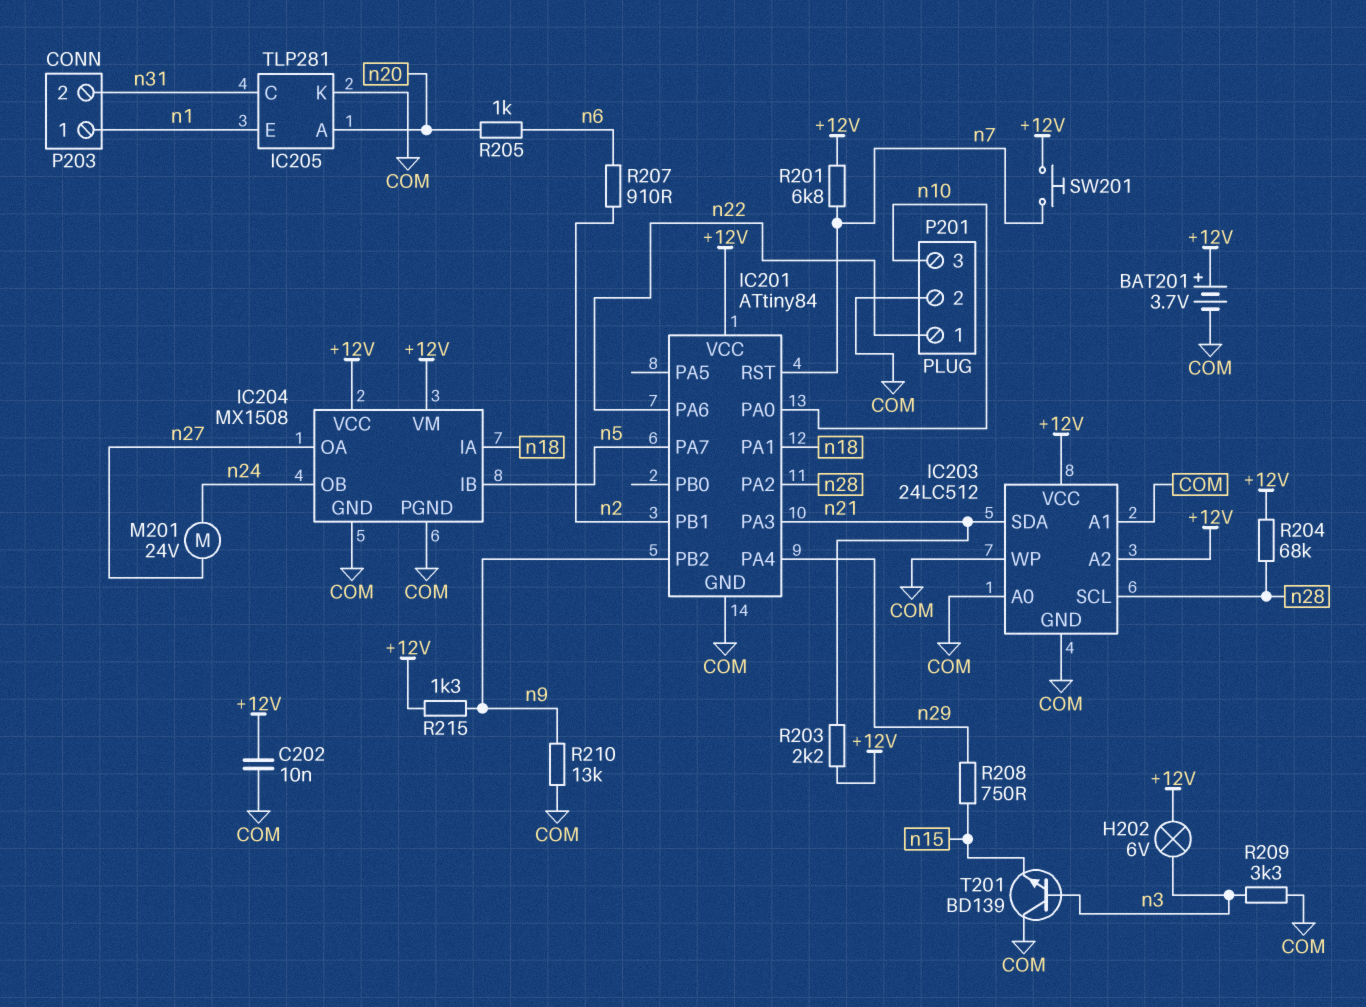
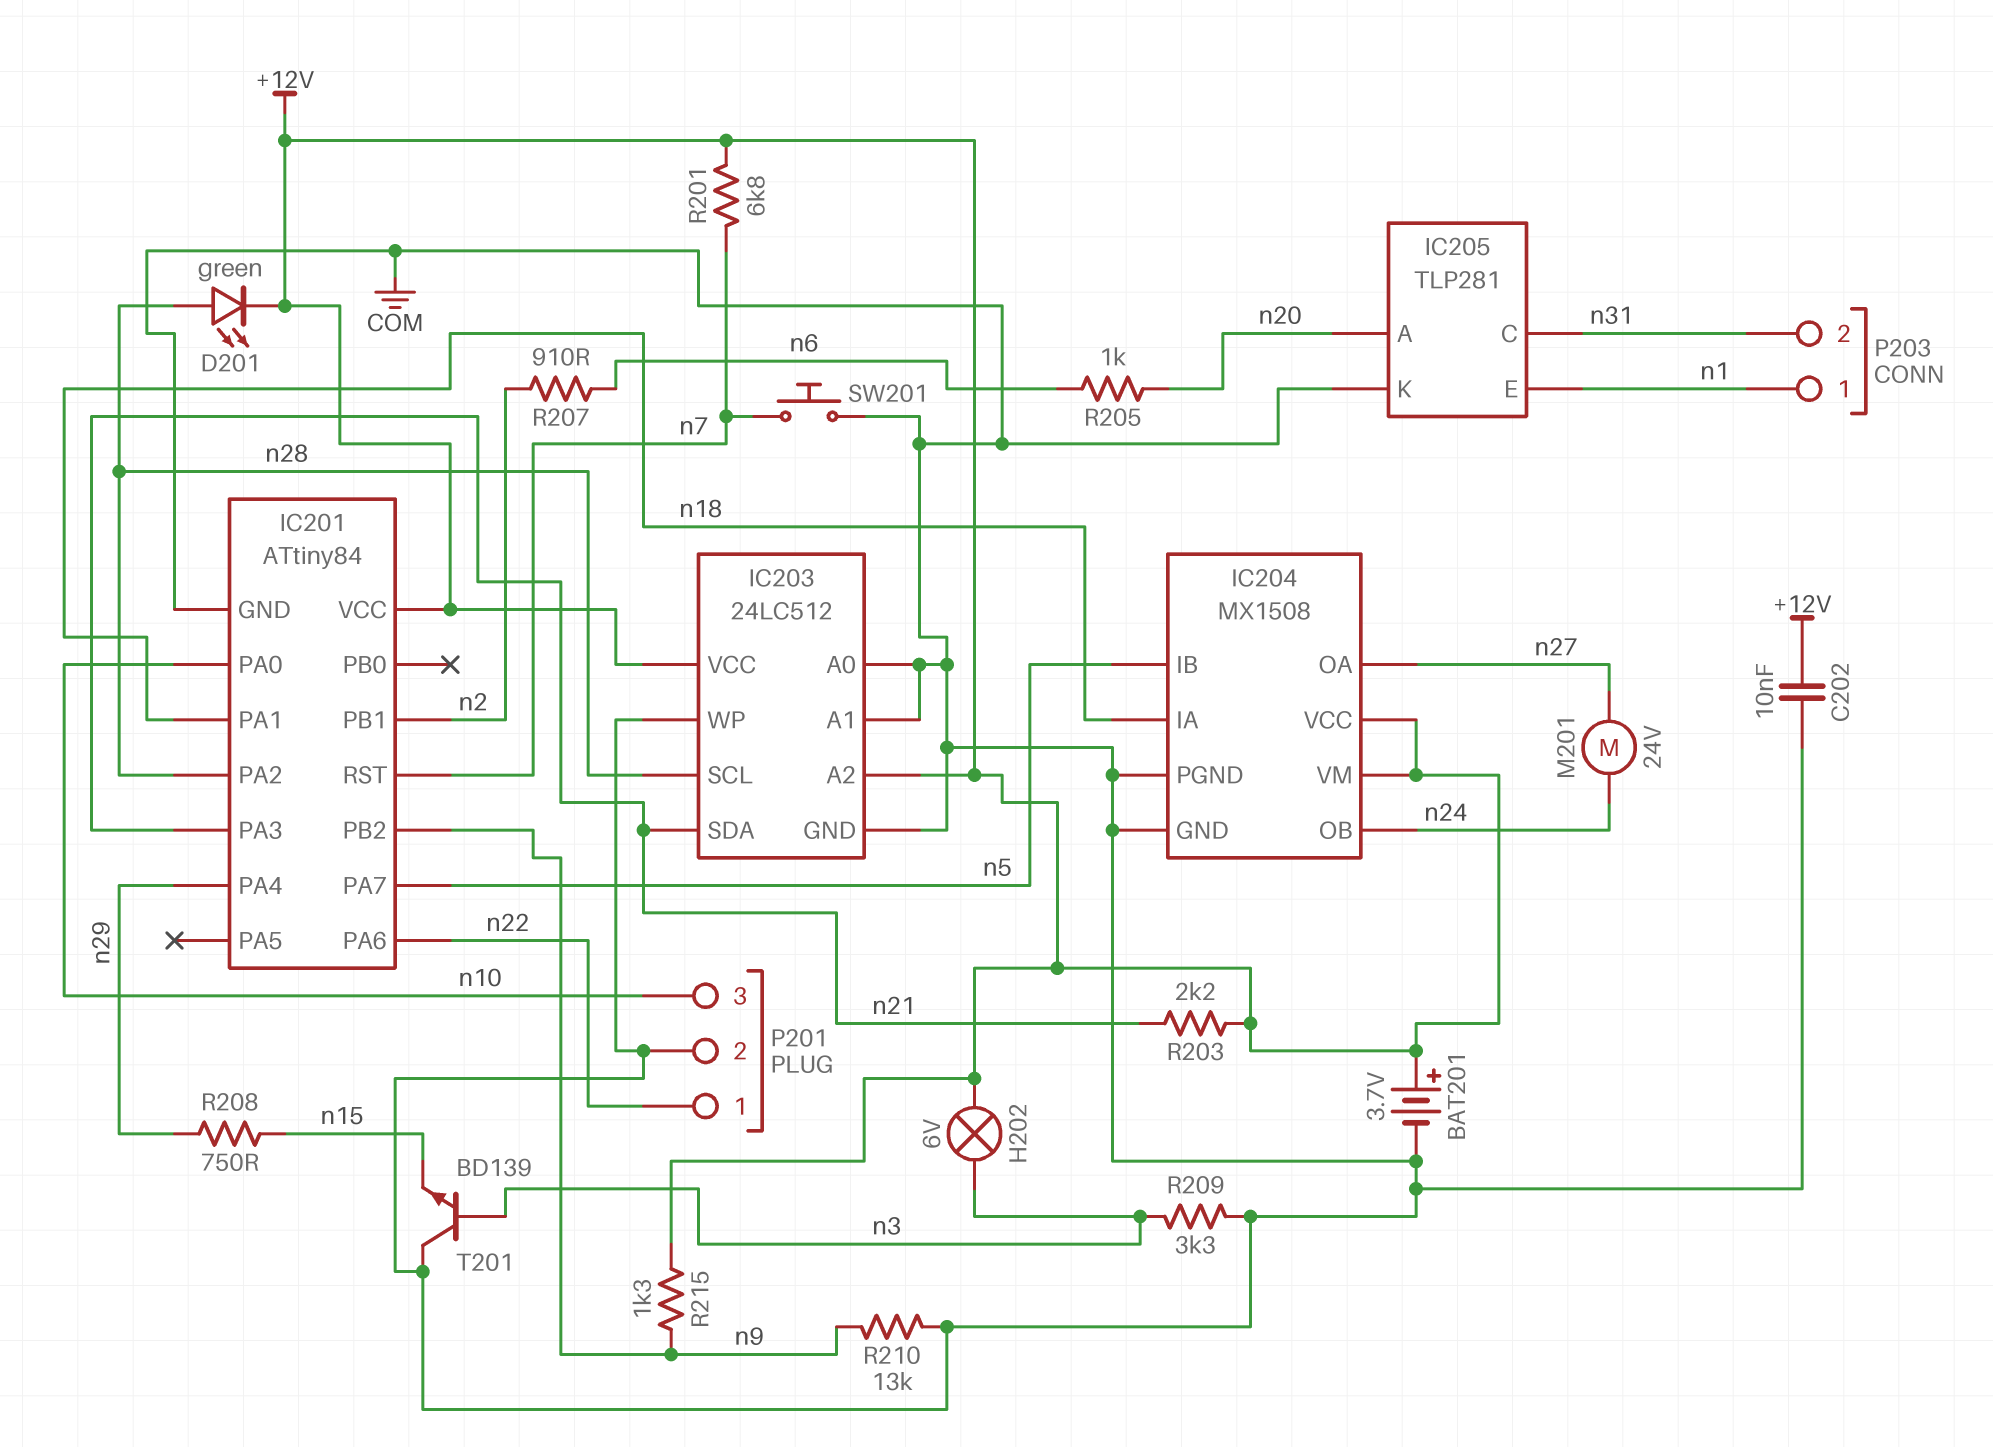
D201: none -> LED green (A n28, K +12V)
R204: 68k (+12V, n28) -> none
SW201: button (+12V, n7) -> button (COM, n7)

